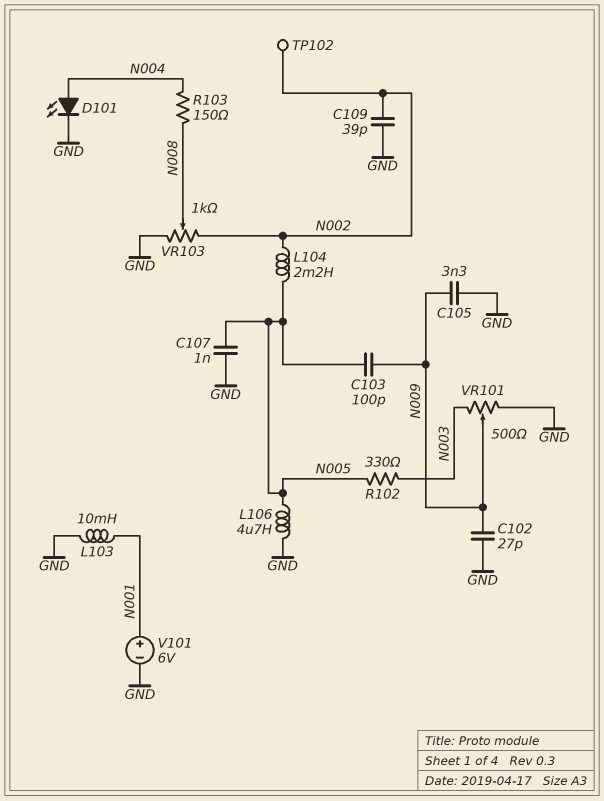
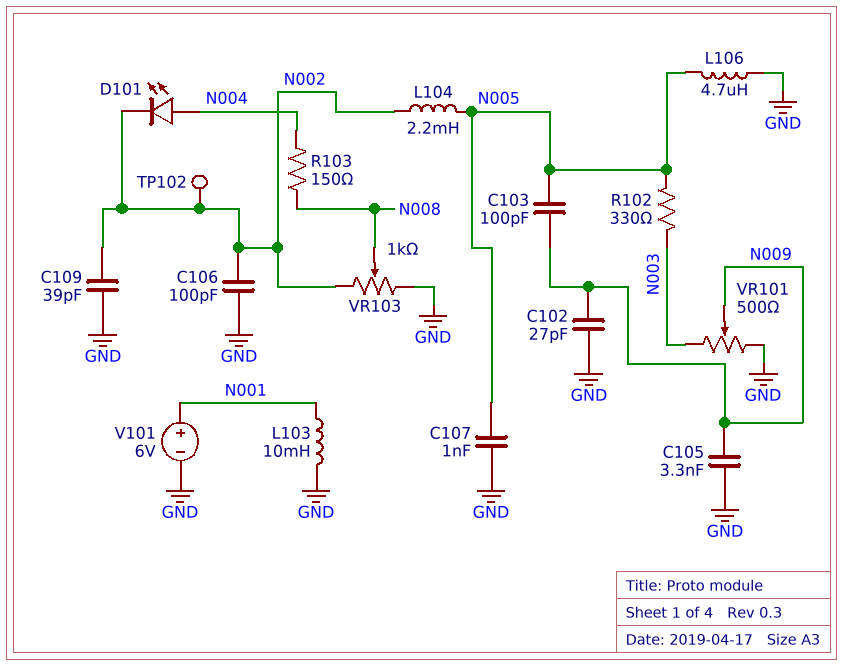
C106: none -> 100pF (GND, N002)
D101: LED (A N004, K GND) -> LED (A N004, K N002)

